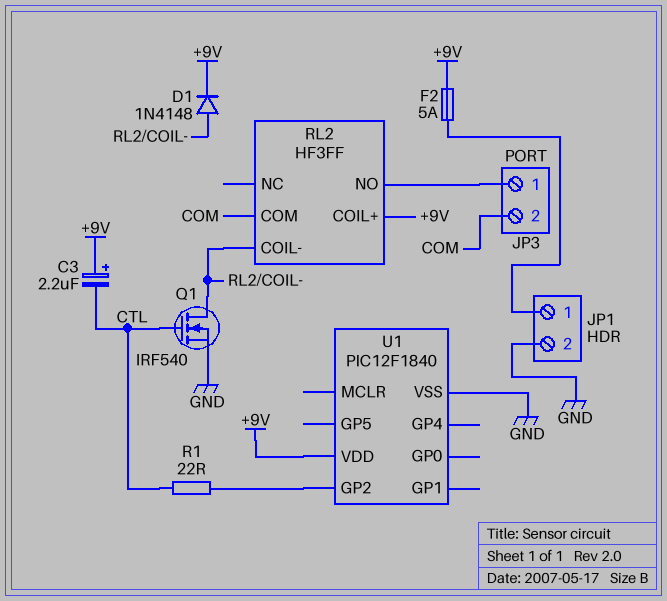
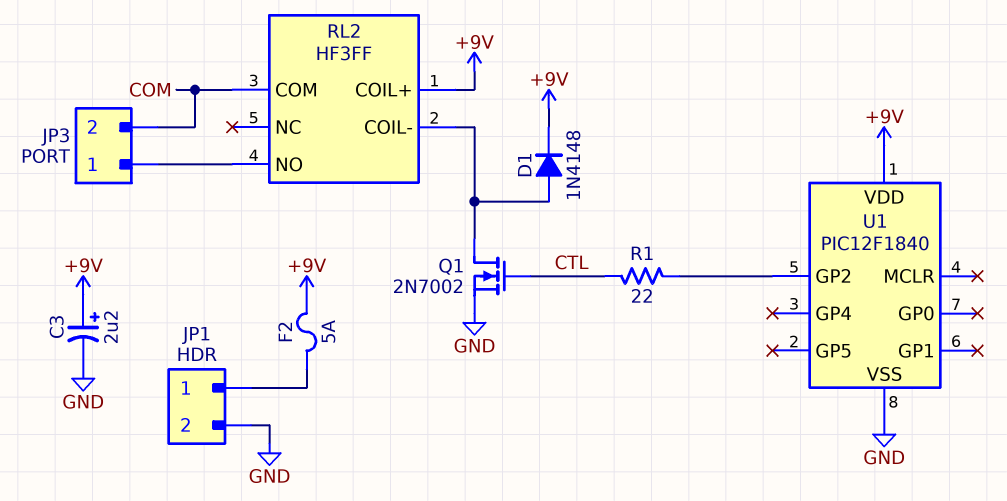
C3: 2.2uF (plus +9V, minus CTL) -> 2.2uF (plus +9V, minus GND)
Q1: NMOS IRF540 (G CTL, D RL2/COIL-, S GND) -> NMOS 2N7002 (G CTL, D RL2/COIL-, S GND)

